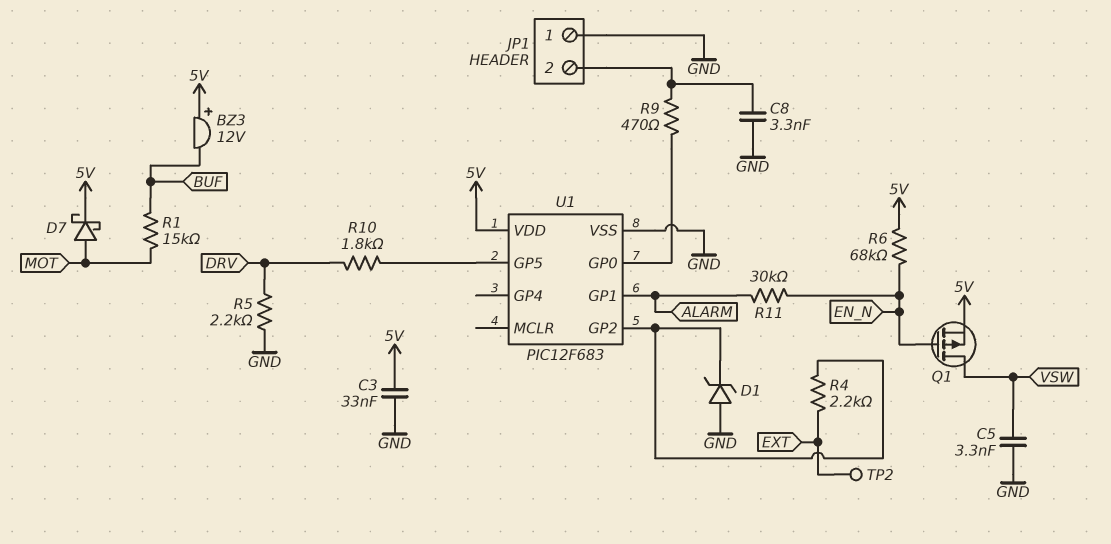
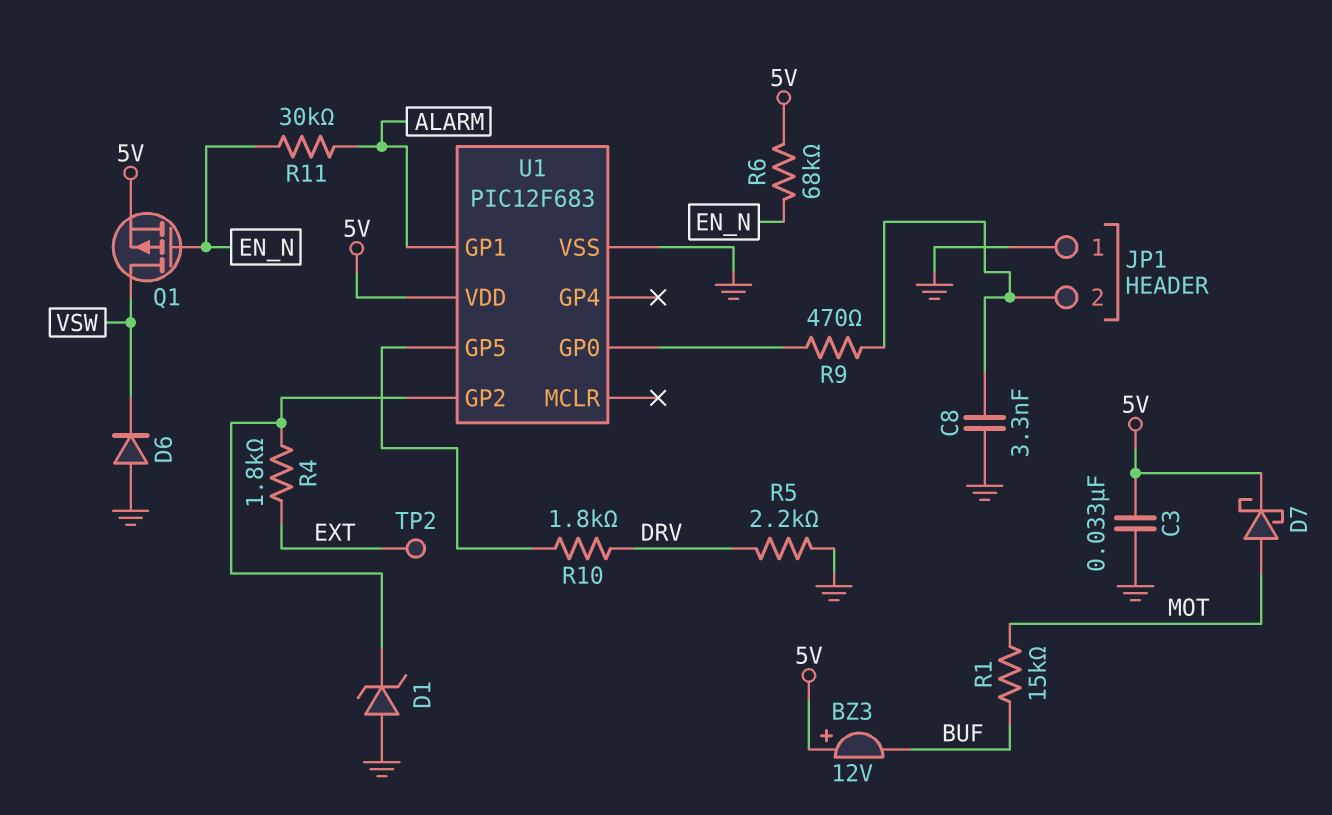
C5: 3.3nF (GND, VSW) -> none
D6: none -> diode (A GND, K VSW)
R4: 2.2k (EXT, U1/GP2) -> 1.8k (EXT, U1/GP2)

